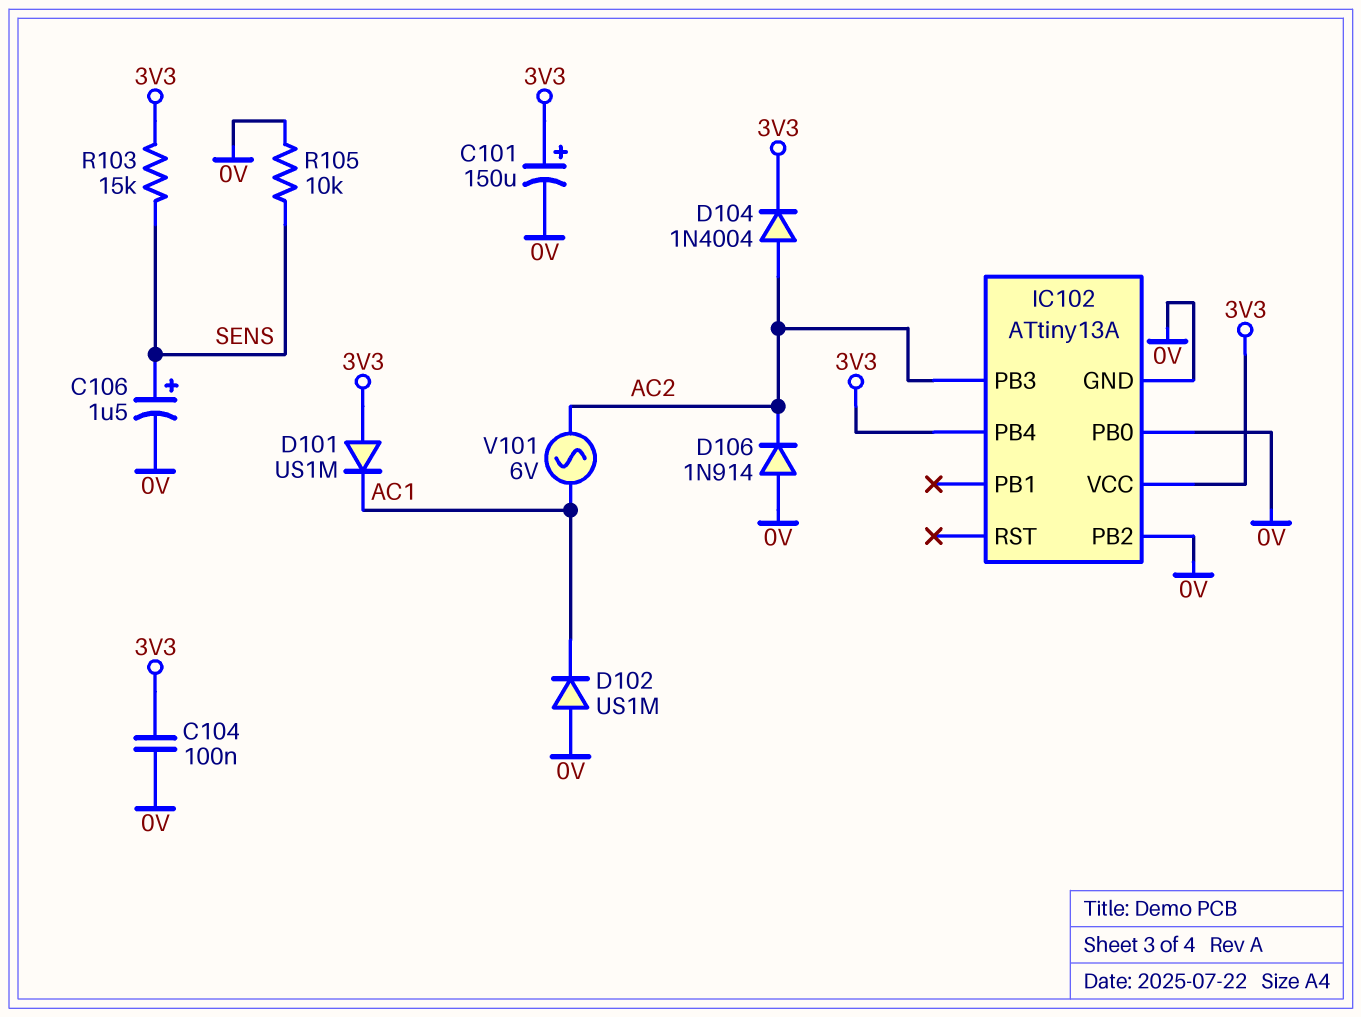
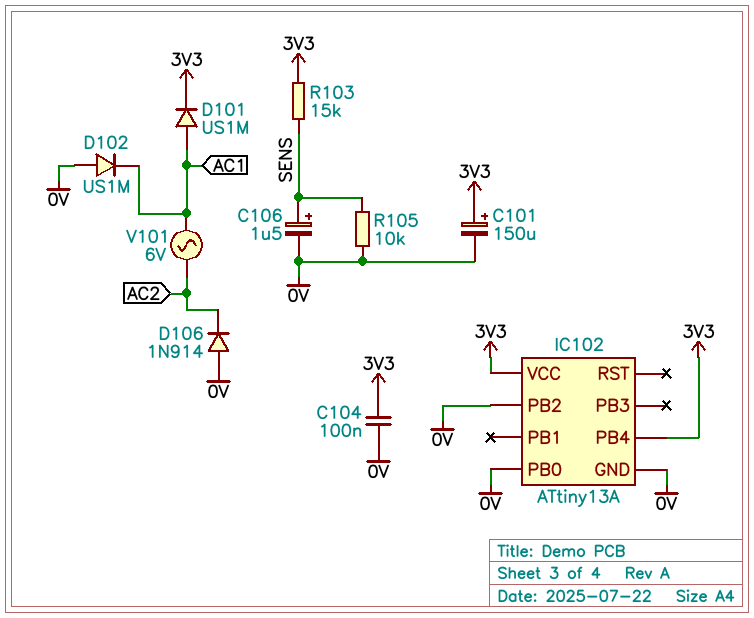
D101: diode US1M (A 3V3, K AC1) -> diode US1M (A AC1, K 3V3)
D104: diode 1N4004 (A AC2, K 3V3) -> none
IC102 pin PB3: AC2 -> none

